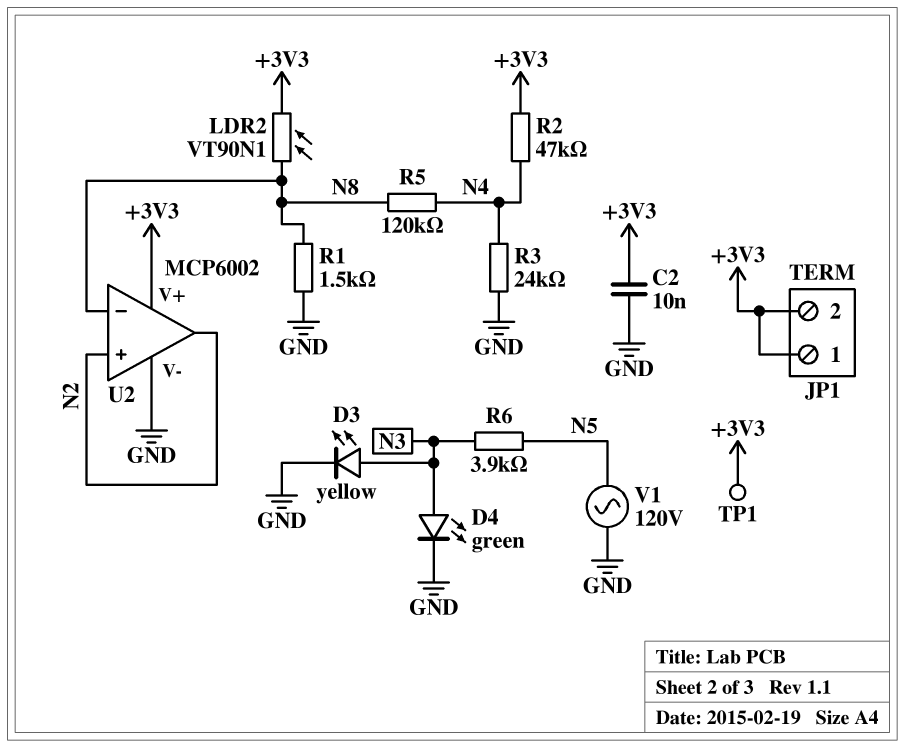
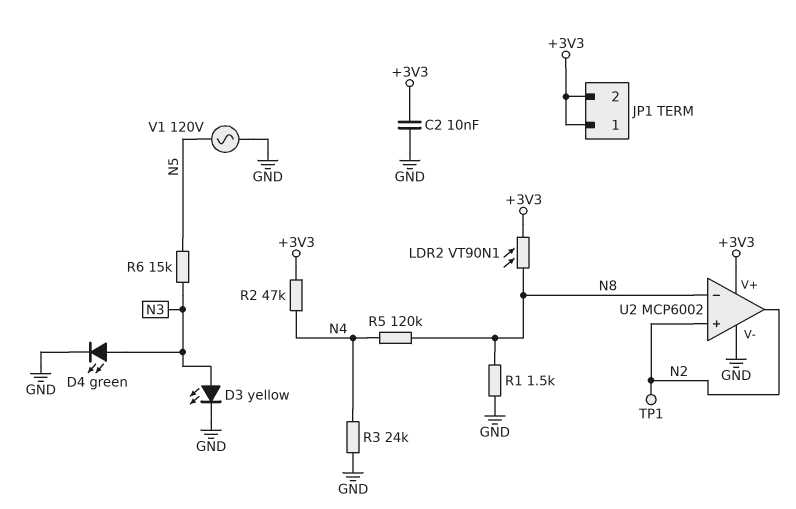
R6: 3.9k (N3, N5) -> 15k (N3, N5)
TP1: test point (+3V3) -> test point (N2)

